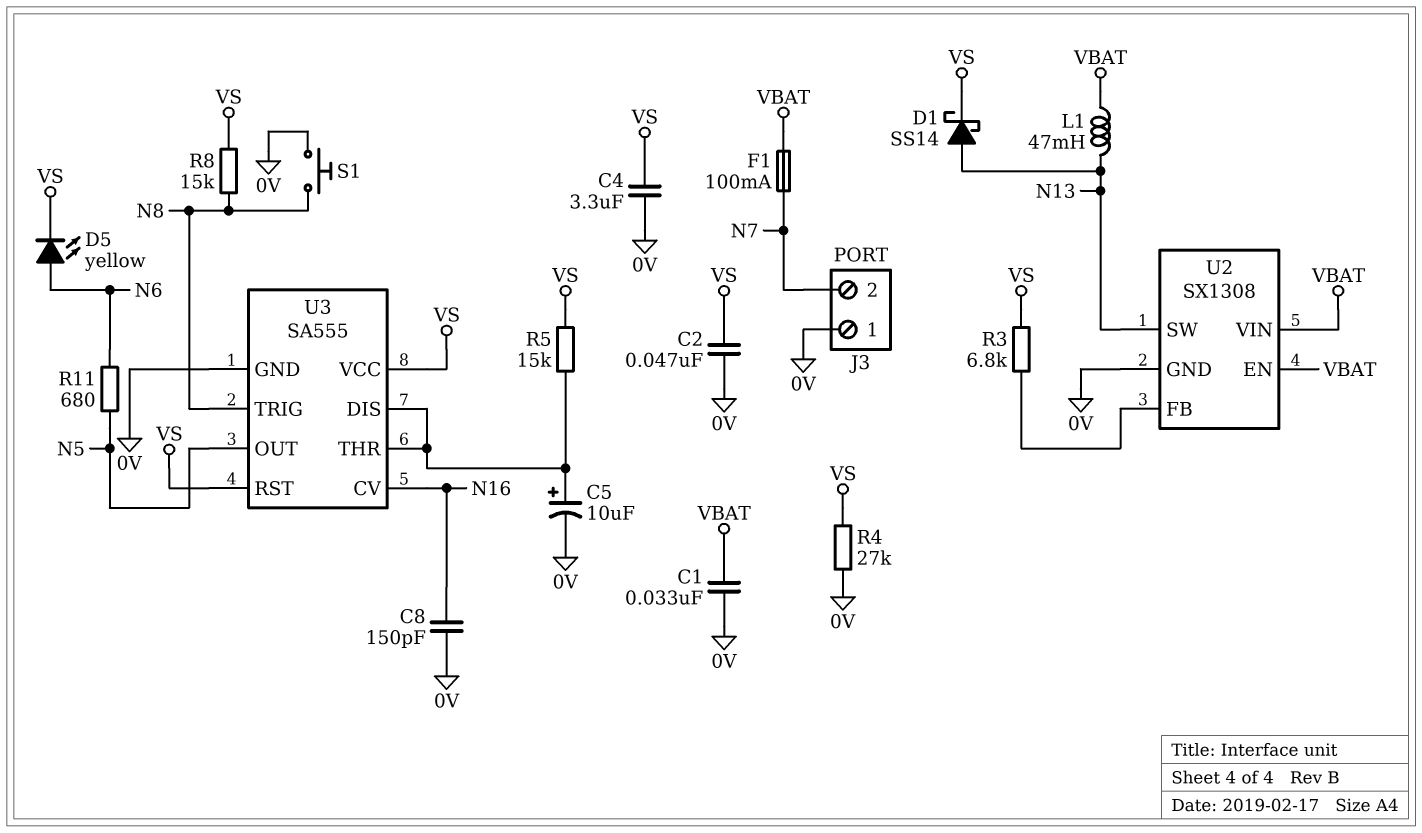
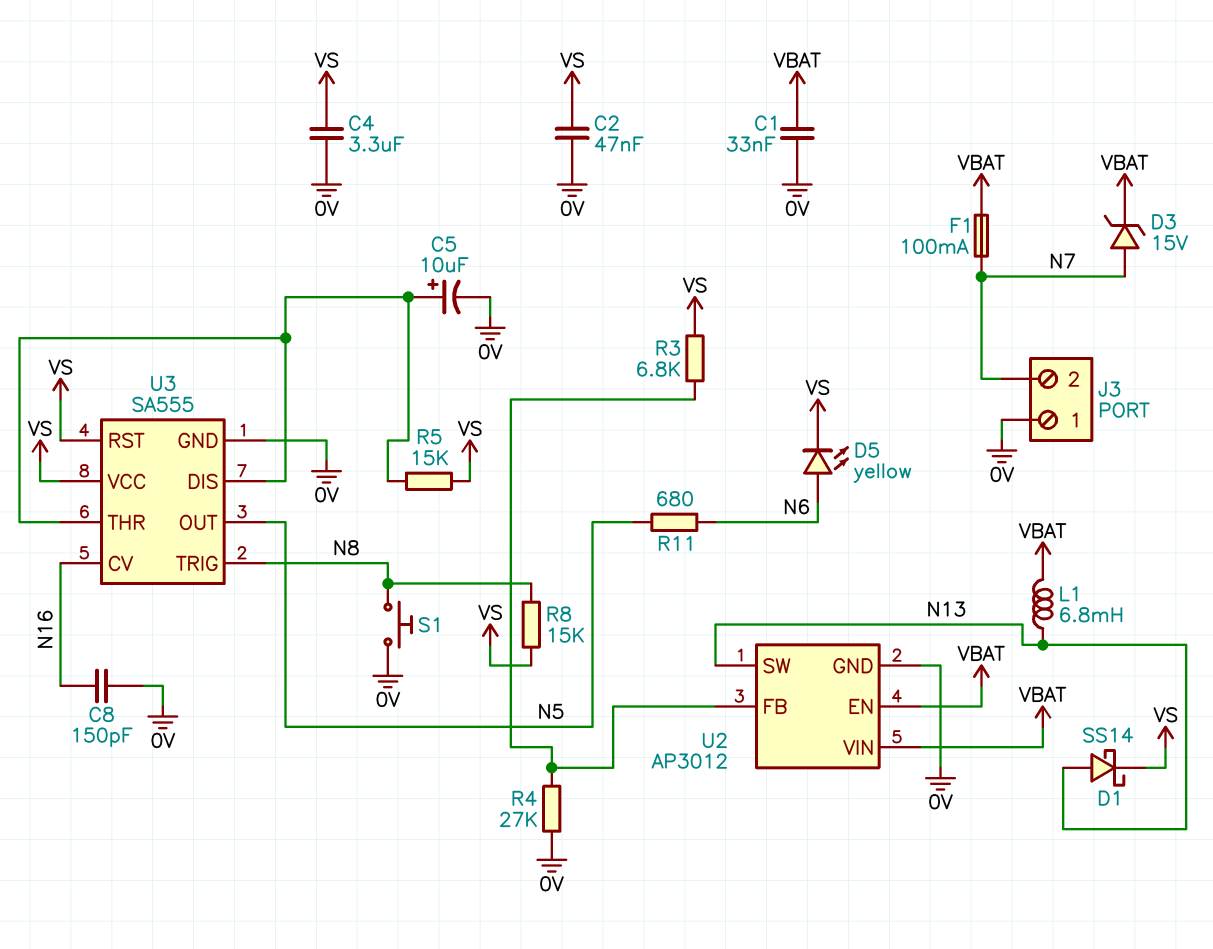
D3: none -> zener 15V (A N7, K VBAT)
L1: 47mH (N13, VBAT) -> 6.8mH (N13, VBAT)
R4: 27k (0V, VS) -> 27k (0V, U2/FB)
U2: SX1308 -> AP3012

